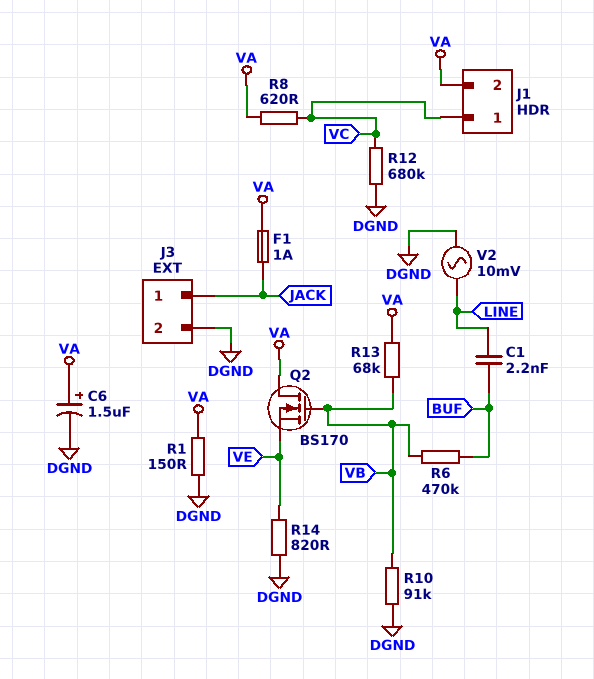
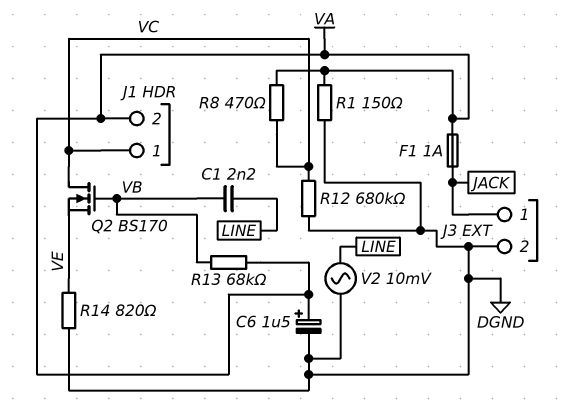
C1: 2.2nF (BUF, LINE) -> 2.2nF (LINE, VB)
Q2: NMOS BS170 (G VB, D VA, S VE) -> NMOS BS170 (G VB, D VC, S VE)
R6: 470k (BUF, VB) -> none
R8: 620 (VA, VC) -> 470 (VA, VC)
R10: 91k (DGND, VB) -> none

